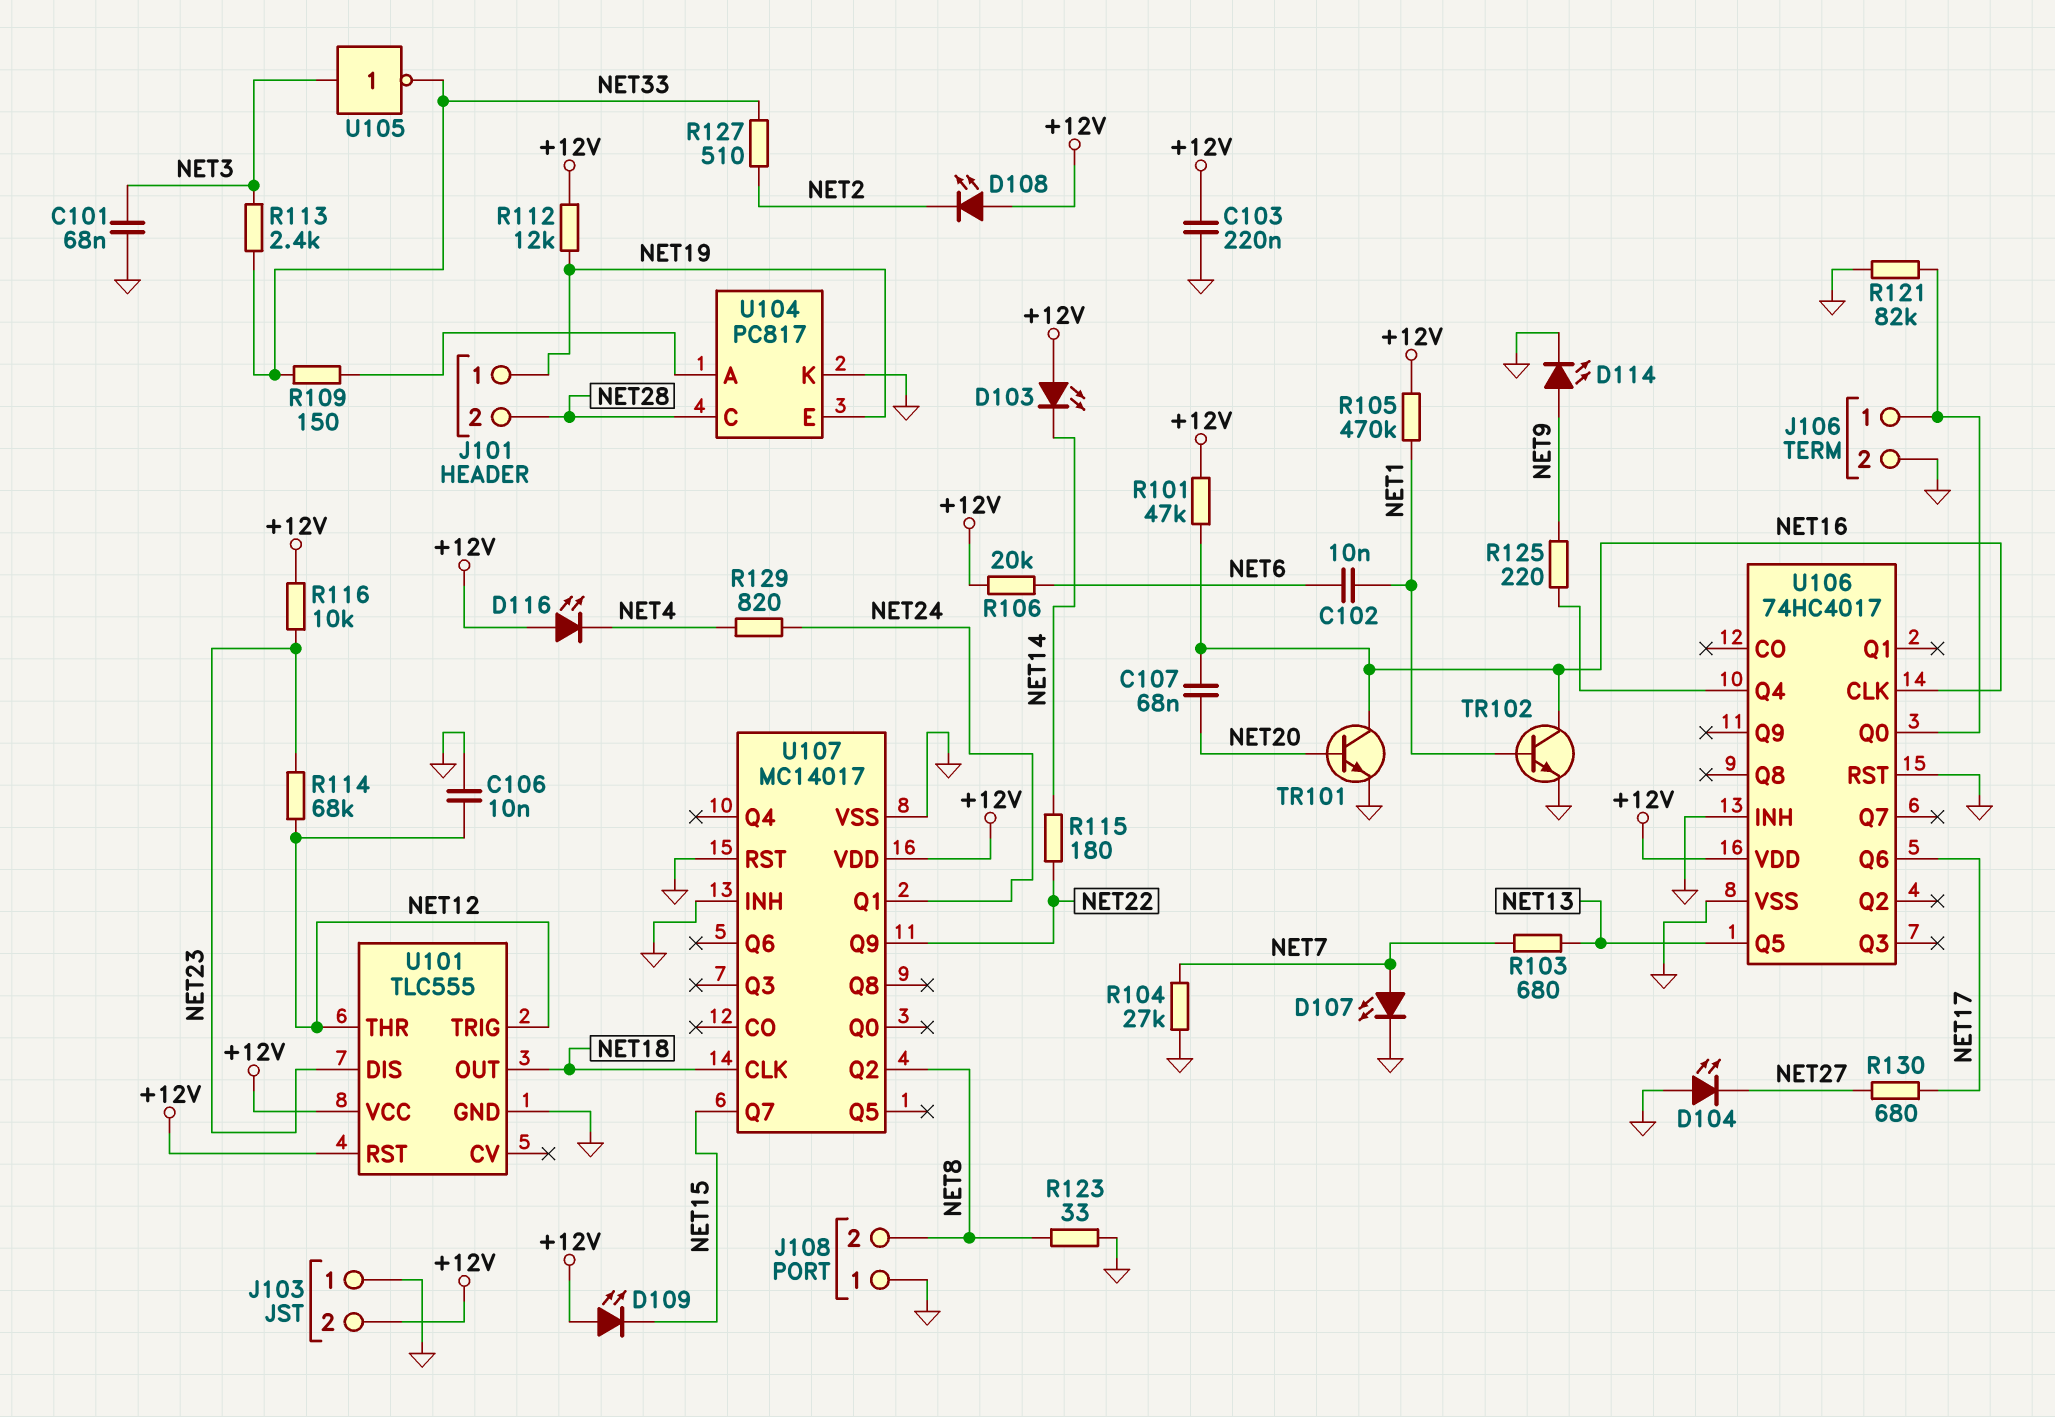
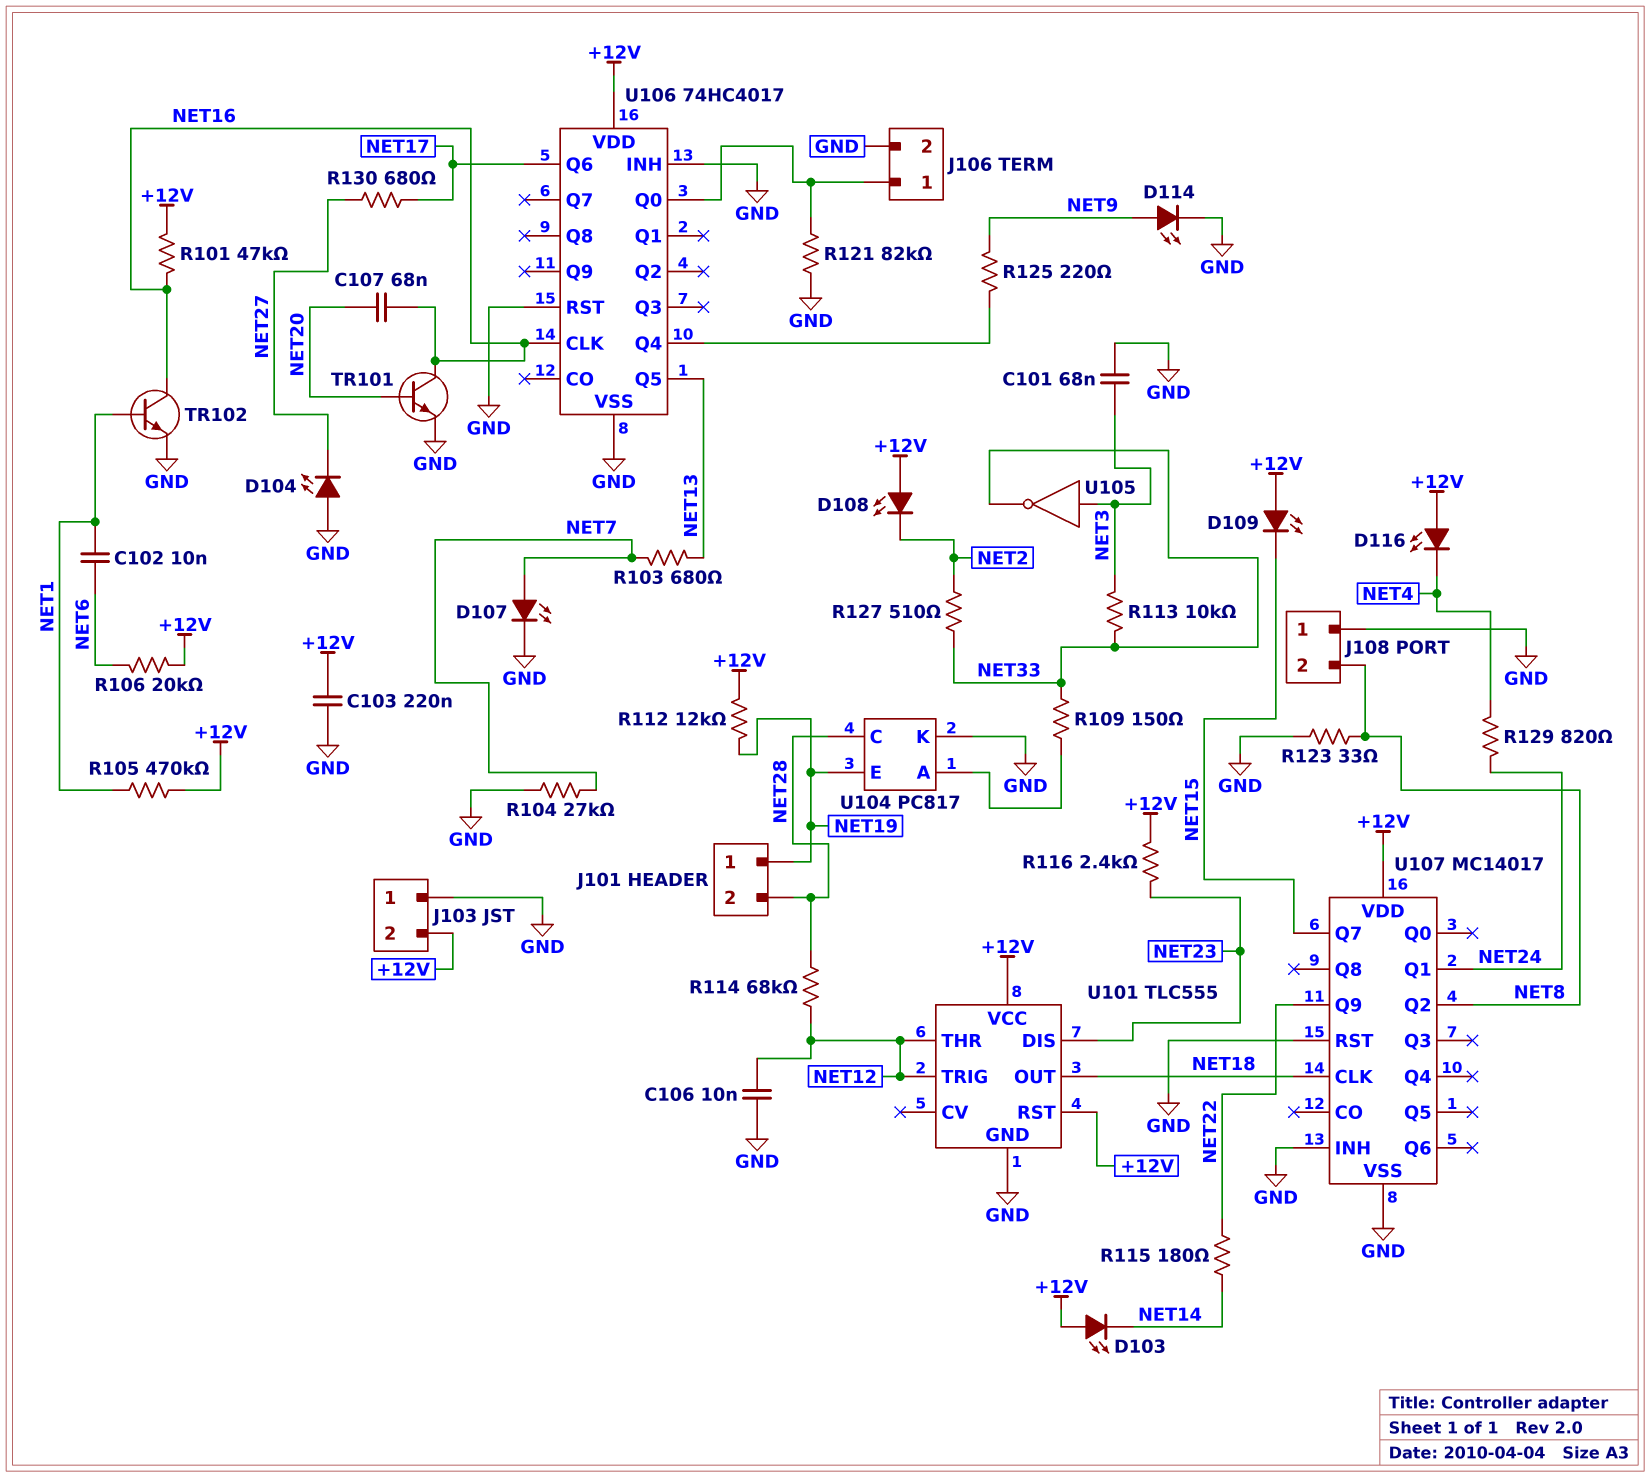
R113: 2.4k (NET3, NET33) -> 10k (NET3, NET33)
R114: 68k (NET12, NET23) -> 68k (NET12, NET28)
R116: 10k (+12V, NET23) -> 2.4k (+12V, NET23)

